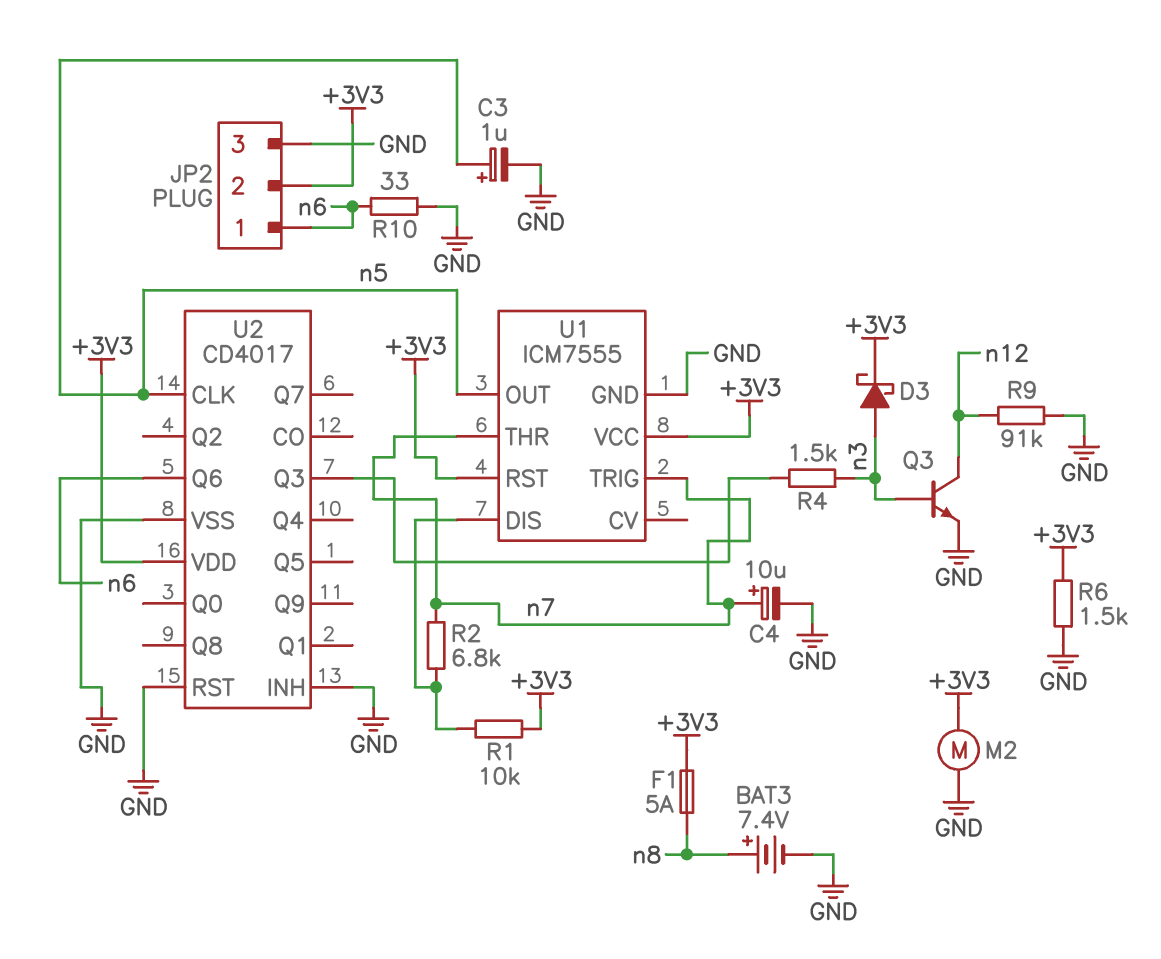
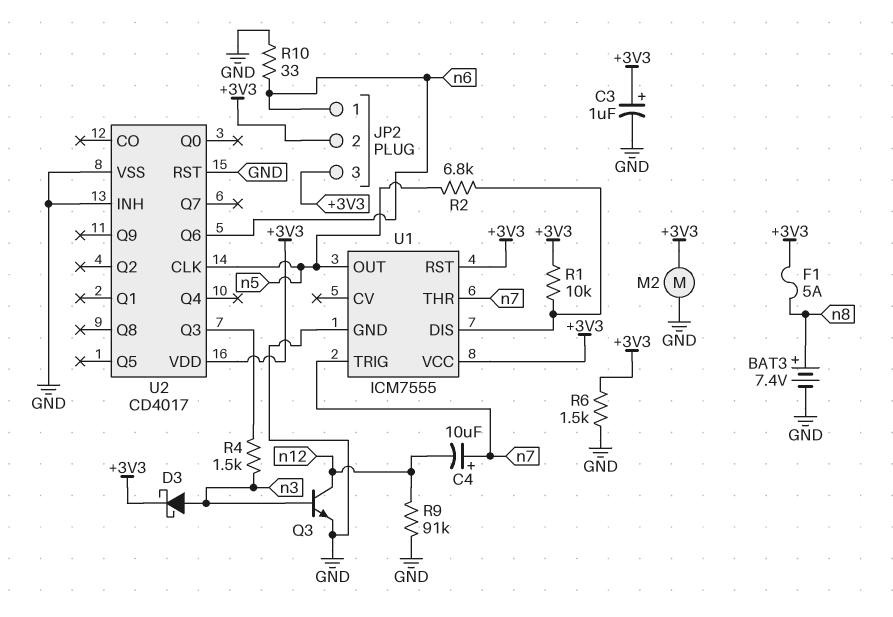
C3: 1uF (plus n5, minus GND) -> 1uF (plus +3V3, minus GND)
C4: 10uF (plus n7, minus GND) -> 10uF (plus n7, minus n12)
JP2 pin 3: GND -> +3V3
R2: 6.8k (U1/DIS, n7) -> 6.8k (U1/DIS, n5)

